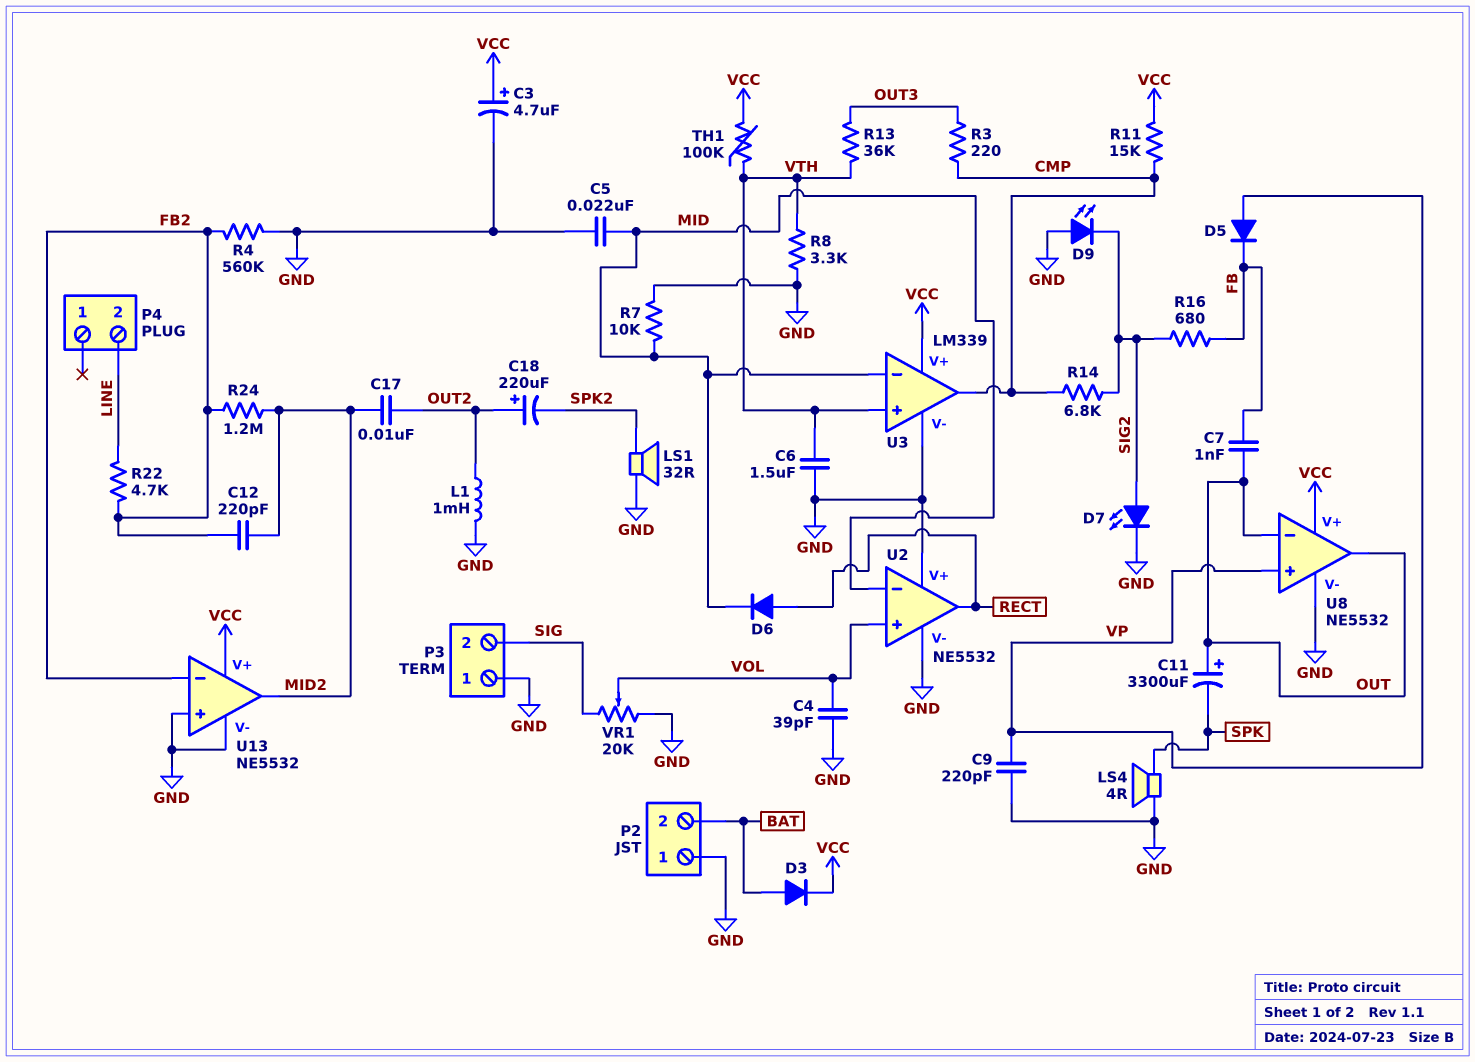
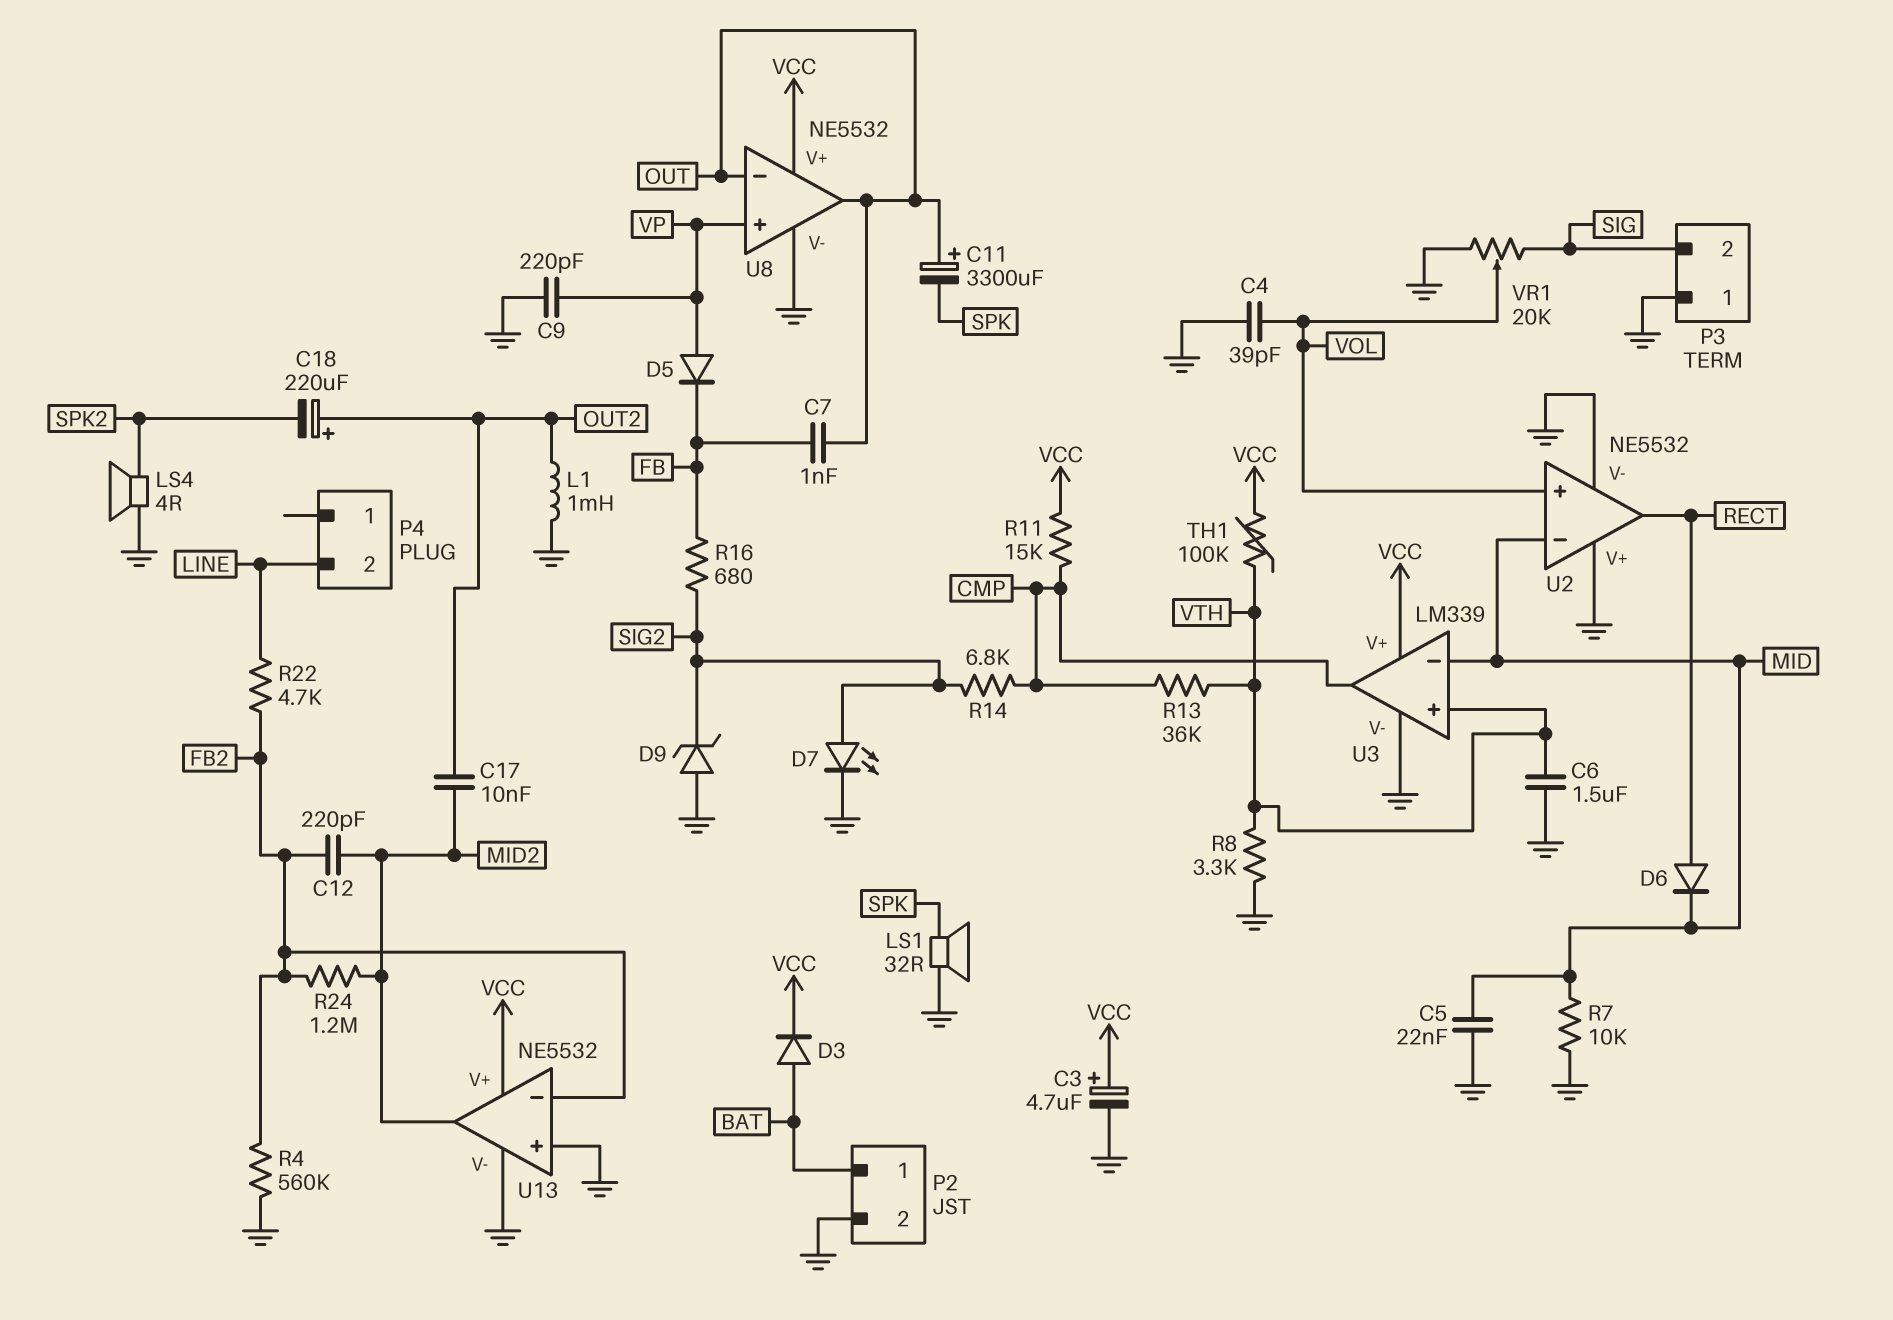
D9: LED (A GND, K SIG2) -> zener (A GND, K SIG2)
LS1: speaker 32R (GND, SPK2) -> speaker 32R (GND, SPK)
LS4: speaker 4R (GND, SPK) -> speaker 4R (GND, SPK2)
P2 pin 1: GND -> BAT
P2 pin 2: BAT -> GND
R3: 220 (CMP, OUT3) -> none
R13: 36k (OUT3, VTH) -> 36k (CMP, VTH)

